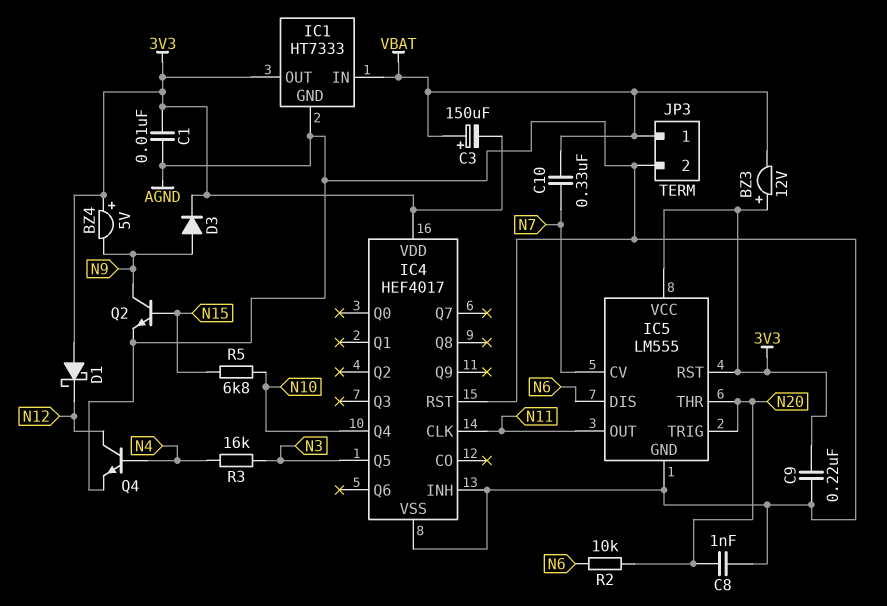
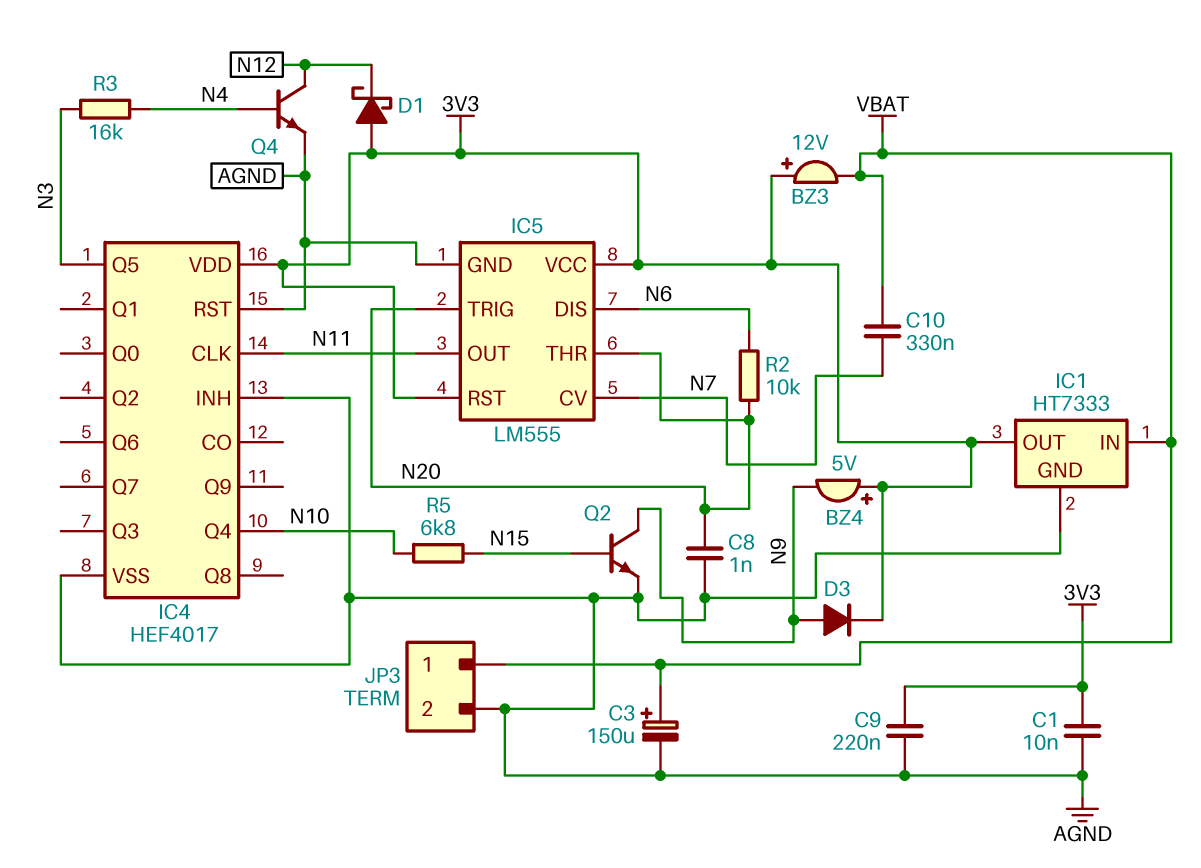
C3: 150uF (plus VBAT, minus 3V3) -> 150uF (plus VBAT, minus AGND)

